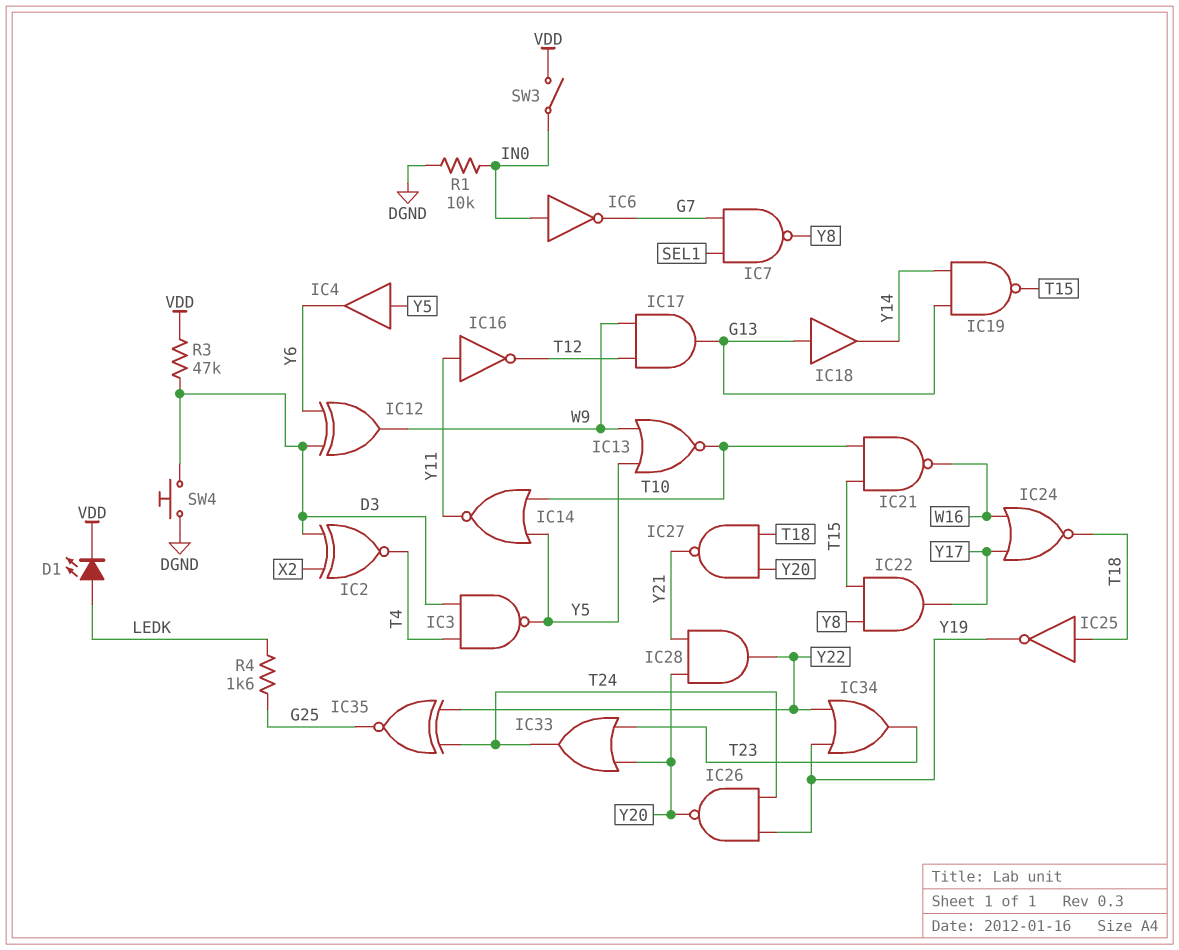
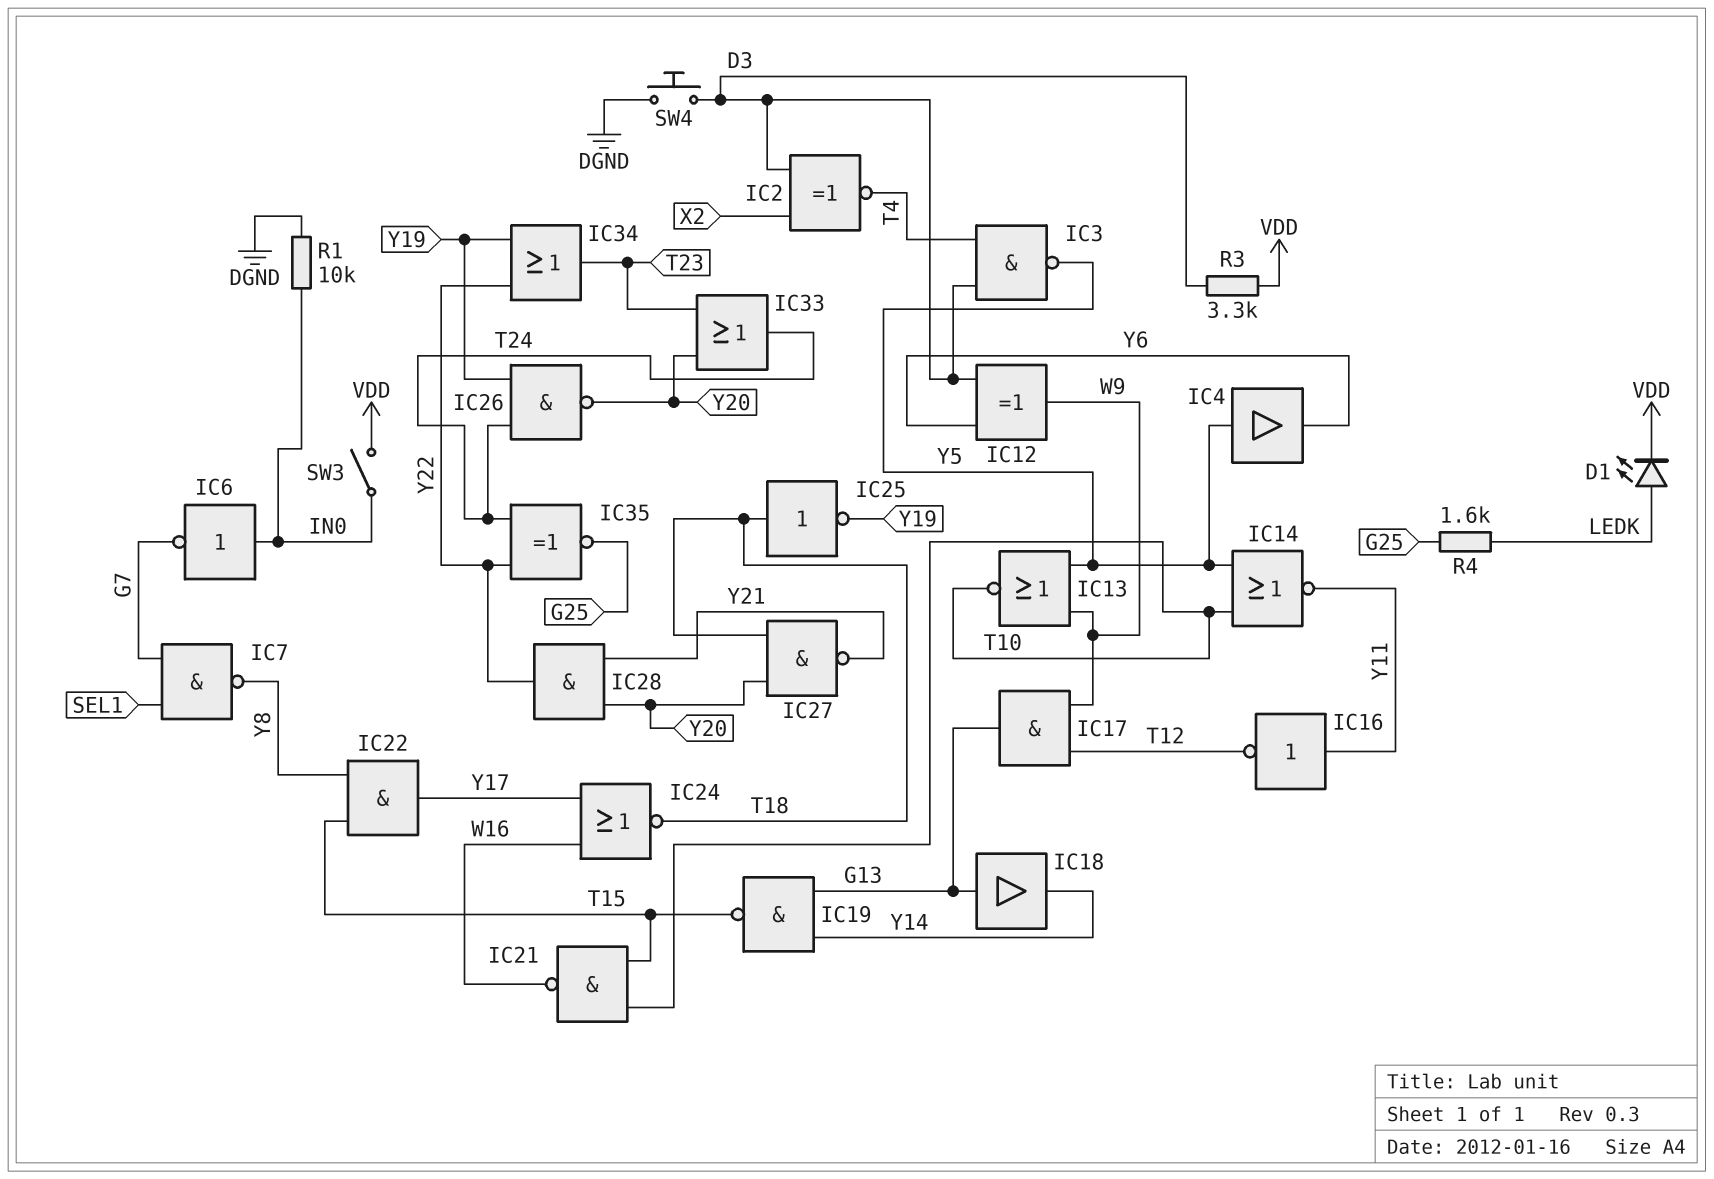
R3: 47k (D3, VDD) -> 3.3k (D3, VDD)

